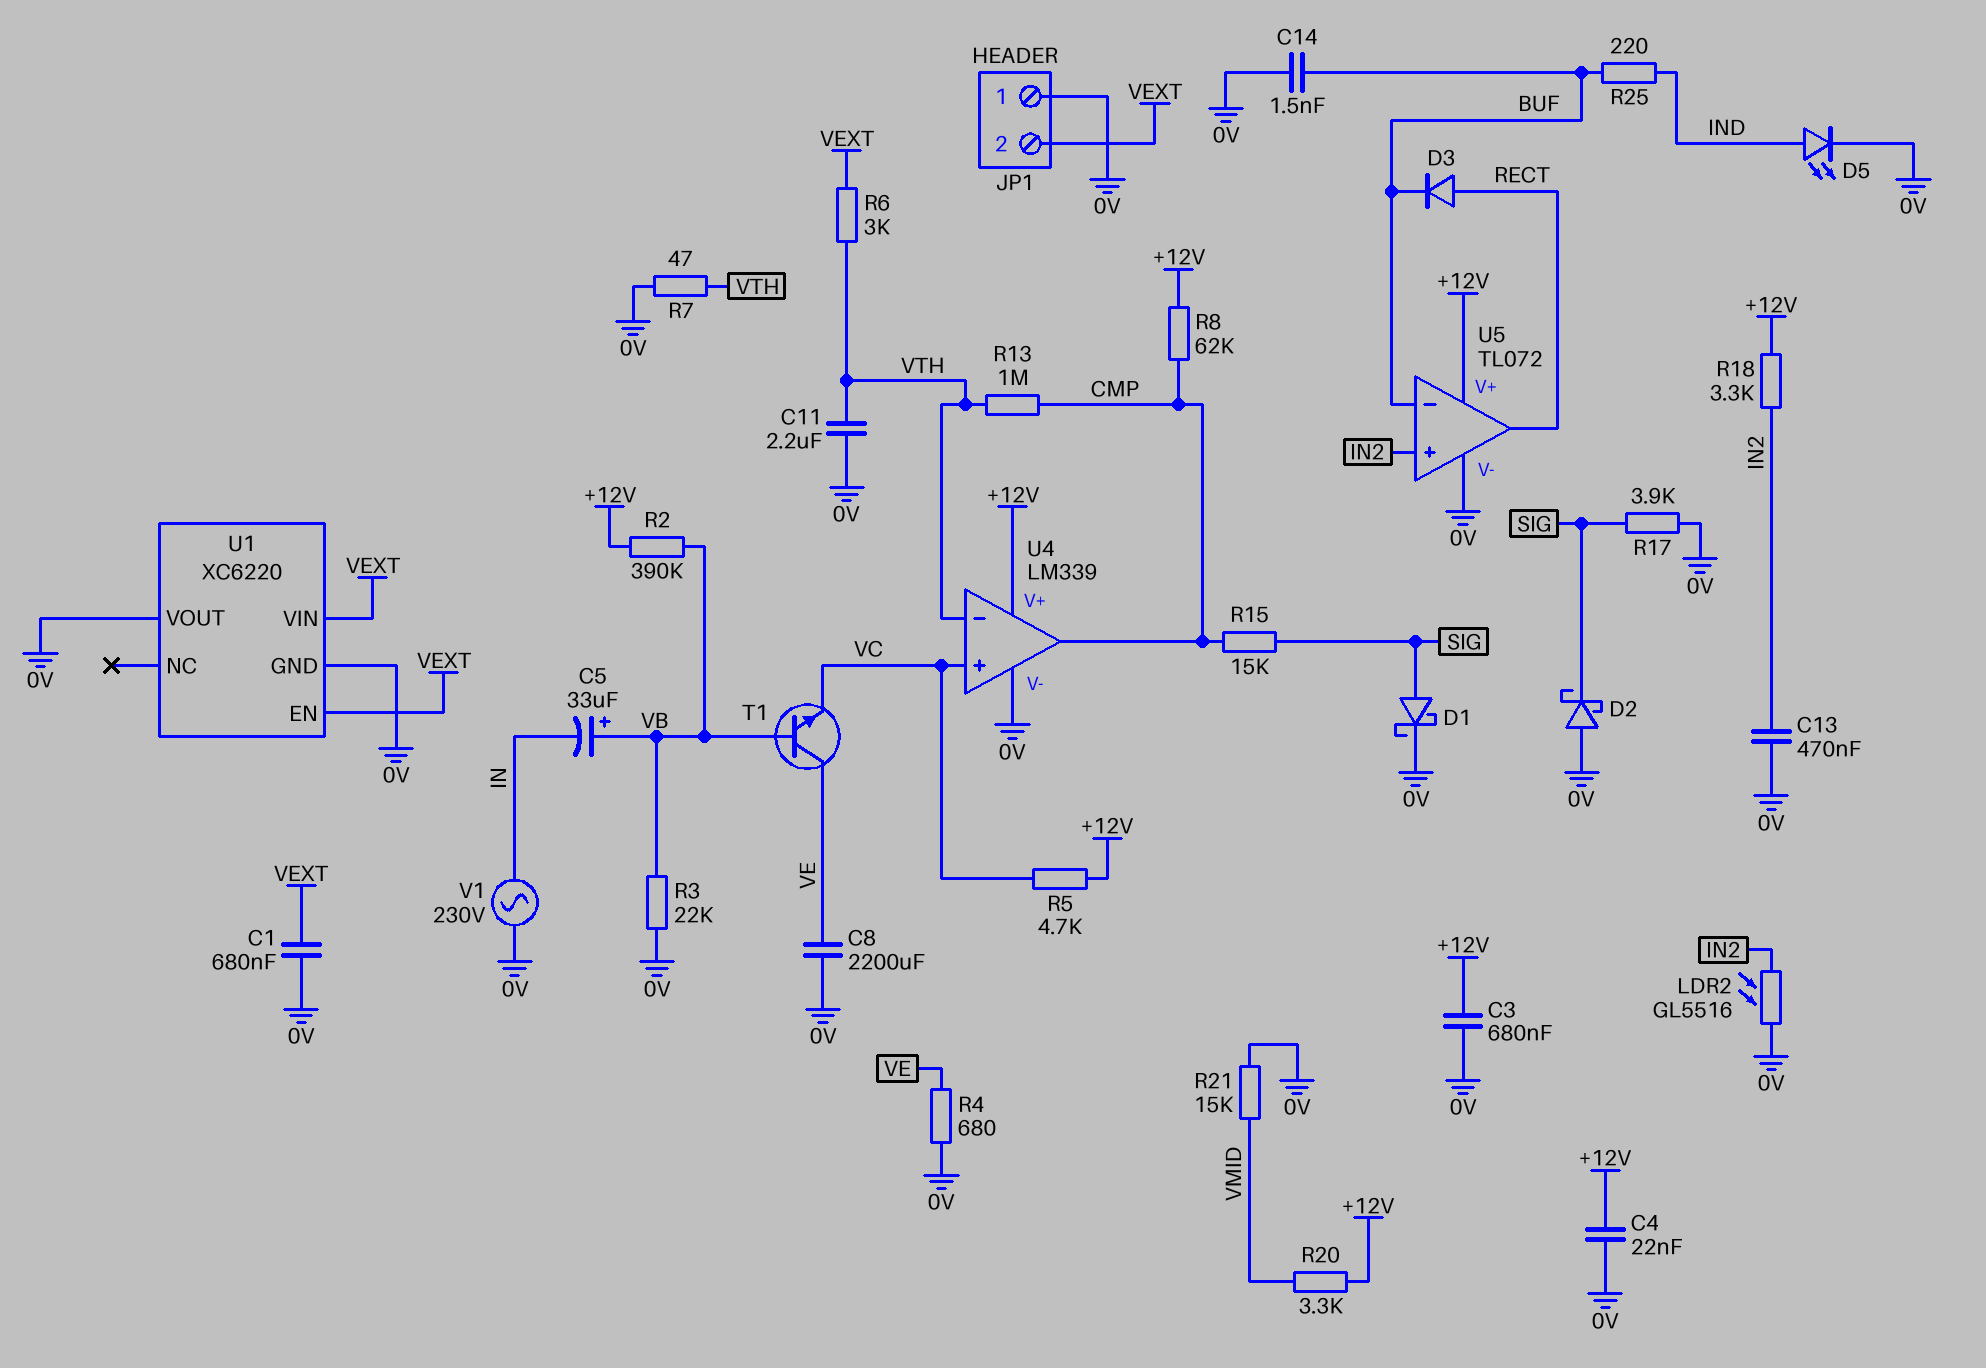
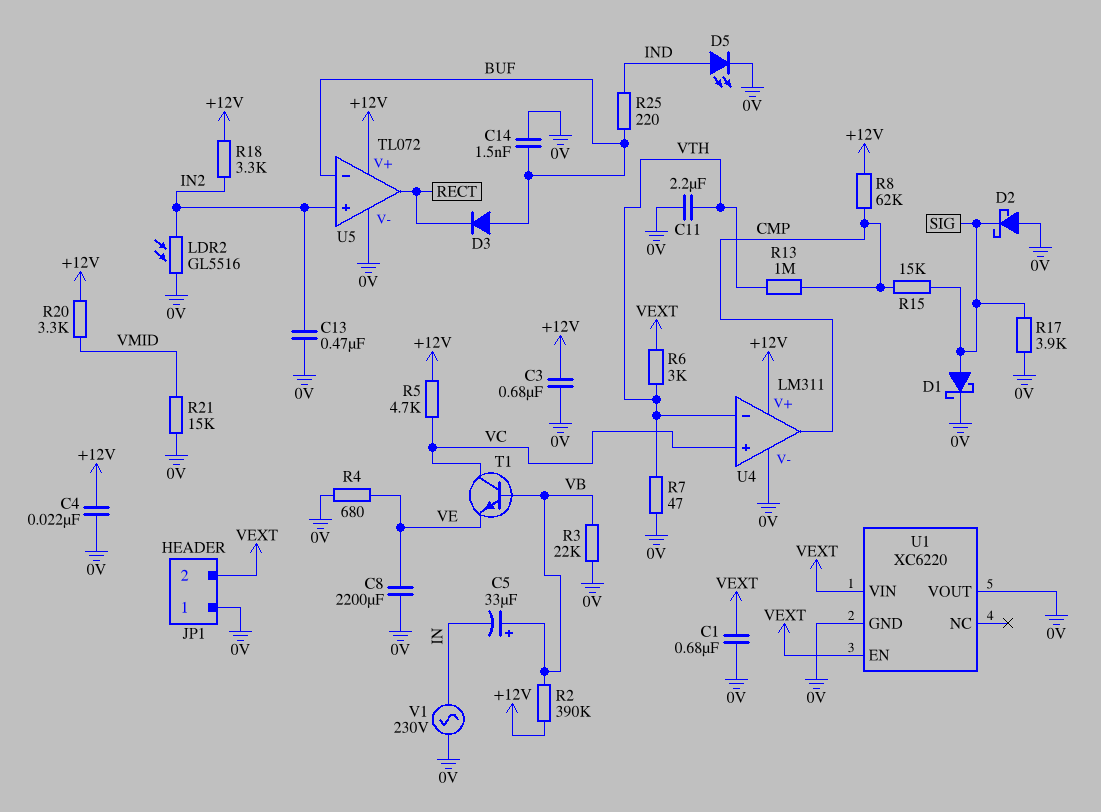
D3: diode (A RECT, K BUF) -> diode (A BUF, K RECT)
T1: NPN (B VB, C VE, E VC) -> NPN (B VB, C VC, E VE)
U4: LM339 -> LM311

